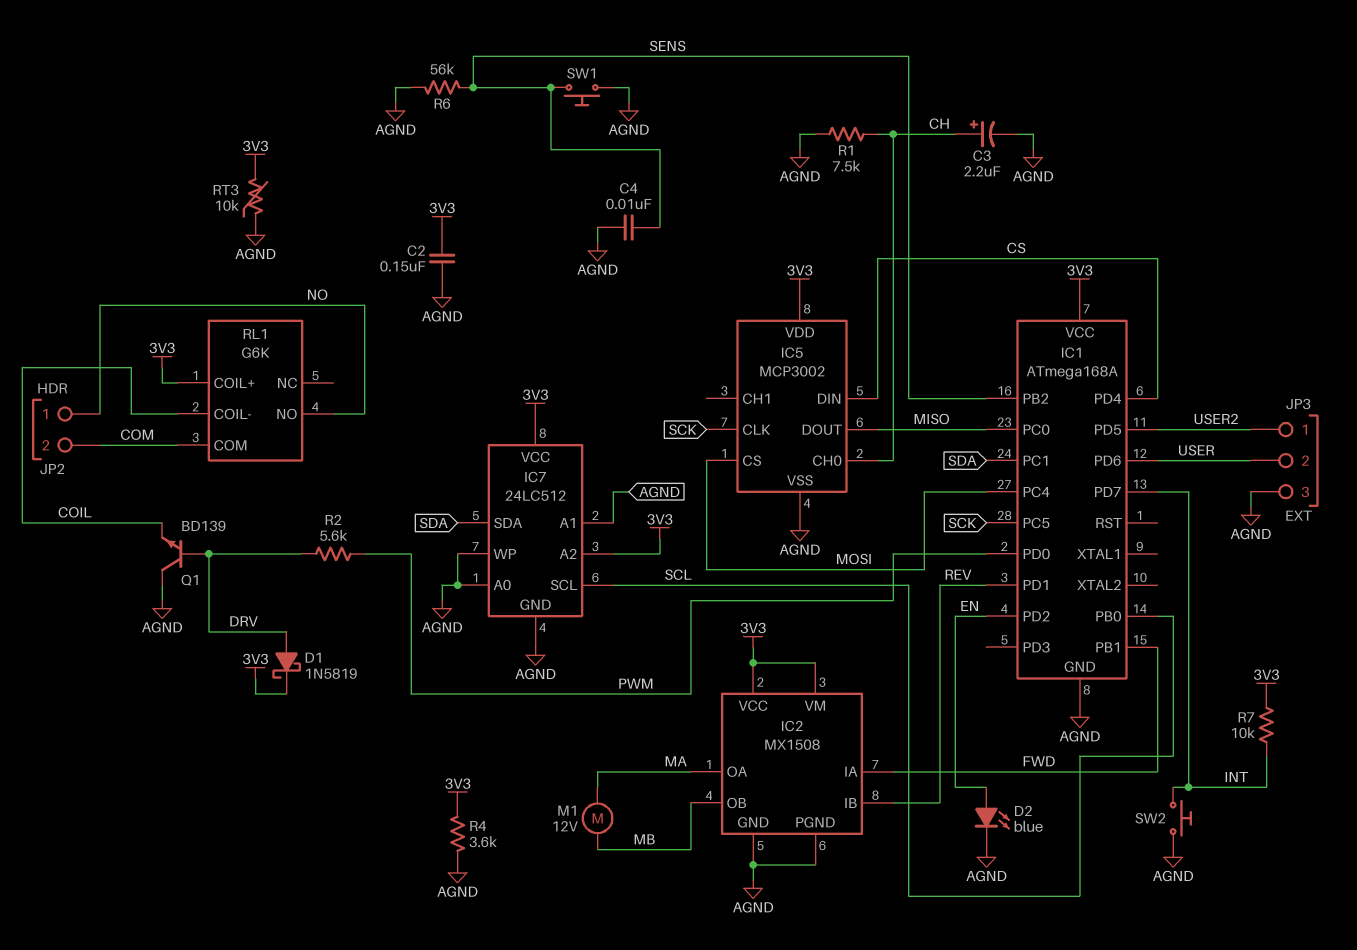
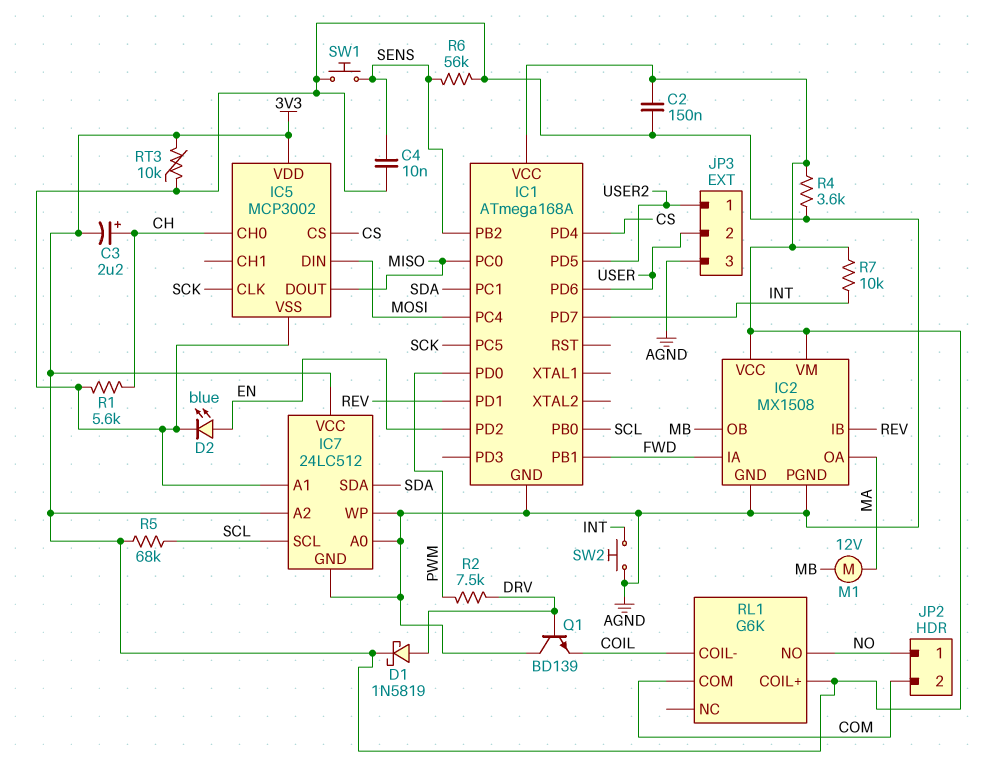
C3: 2.2uF (plus CH, minus AGND) -> 2.2uF (plus CH, minus 3V3)
IC5 pin CS: MOSI -> CS
IC5 pin DIN: CS -> MOSI
R1: 7.5k (AGND, CH) -> 5.6k (AGND, CH)
R2: 5.6k (DRV, PWM) -> 7.5k (DRV, PWM)
R5: none -> 68k (3V3, SCL)

